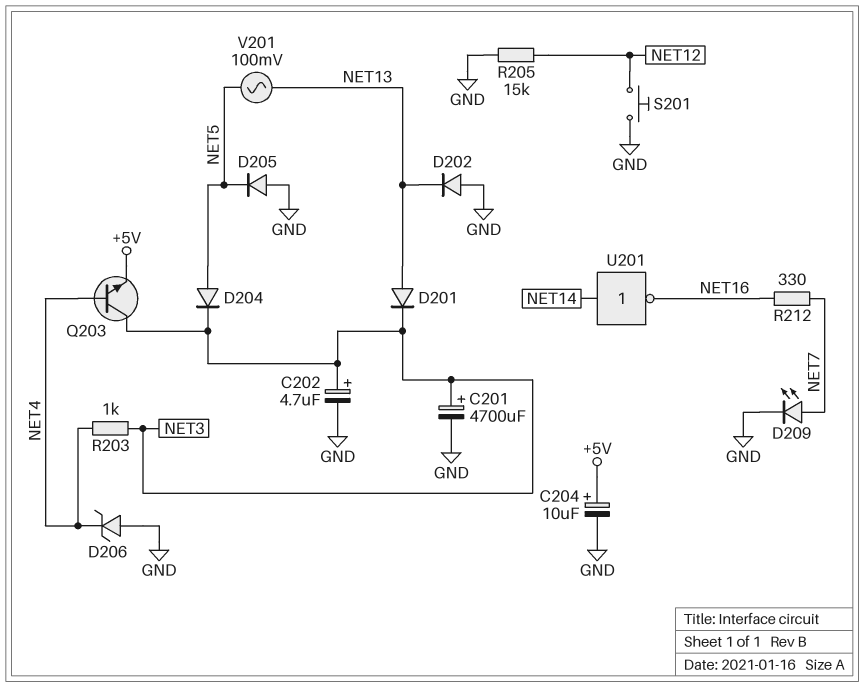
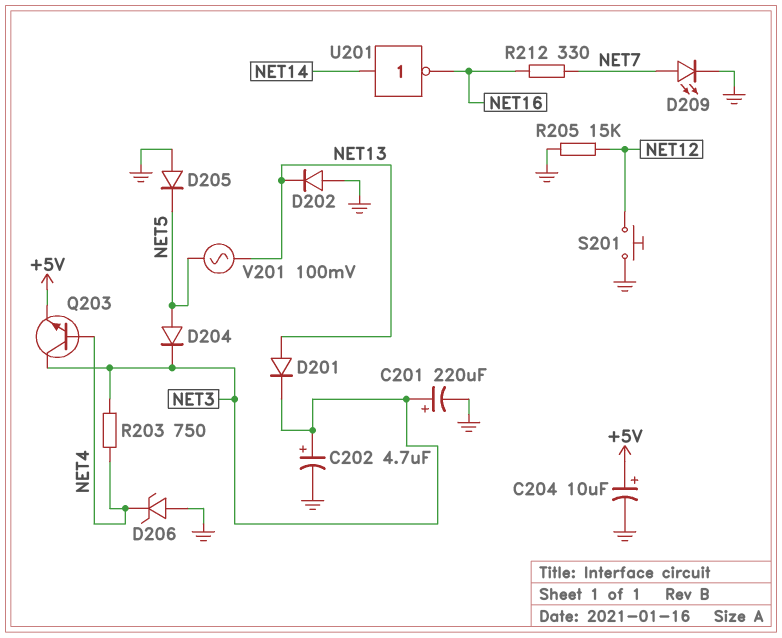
C201: 4700uF (plus NET3, minus GND) -> 220uF (plus NET3, minus GND)
R203: 1k (NET3, NET4) -> 750 (NET3, NET4)

